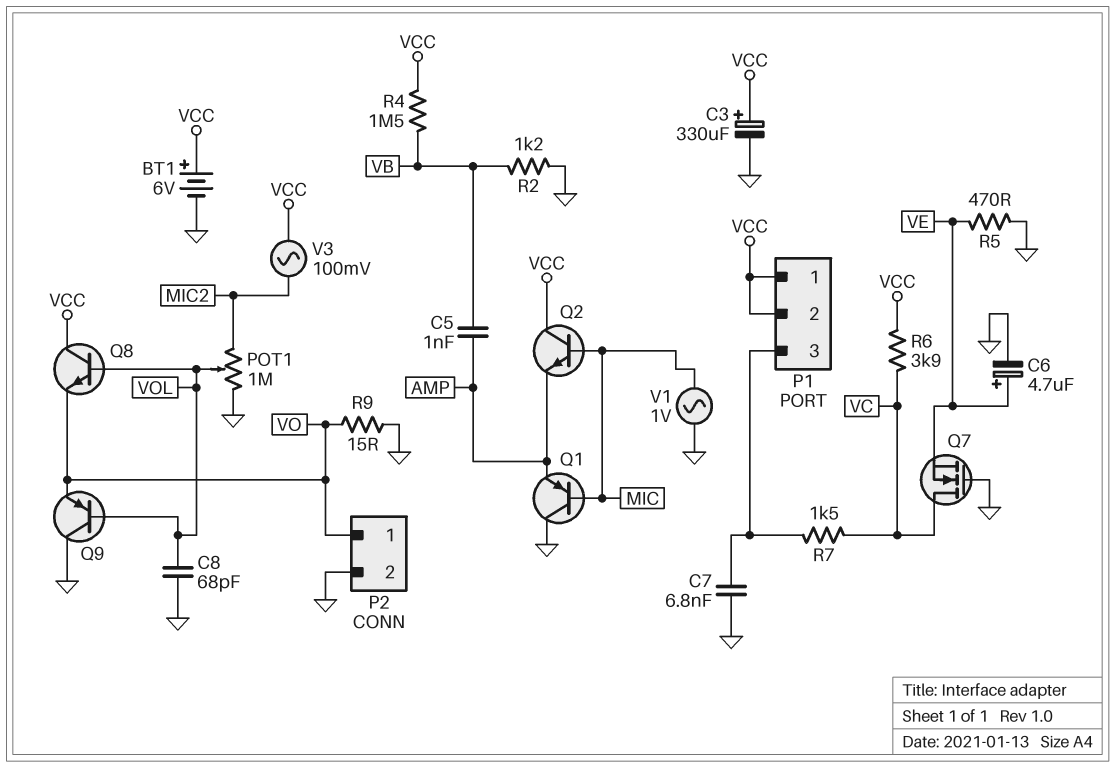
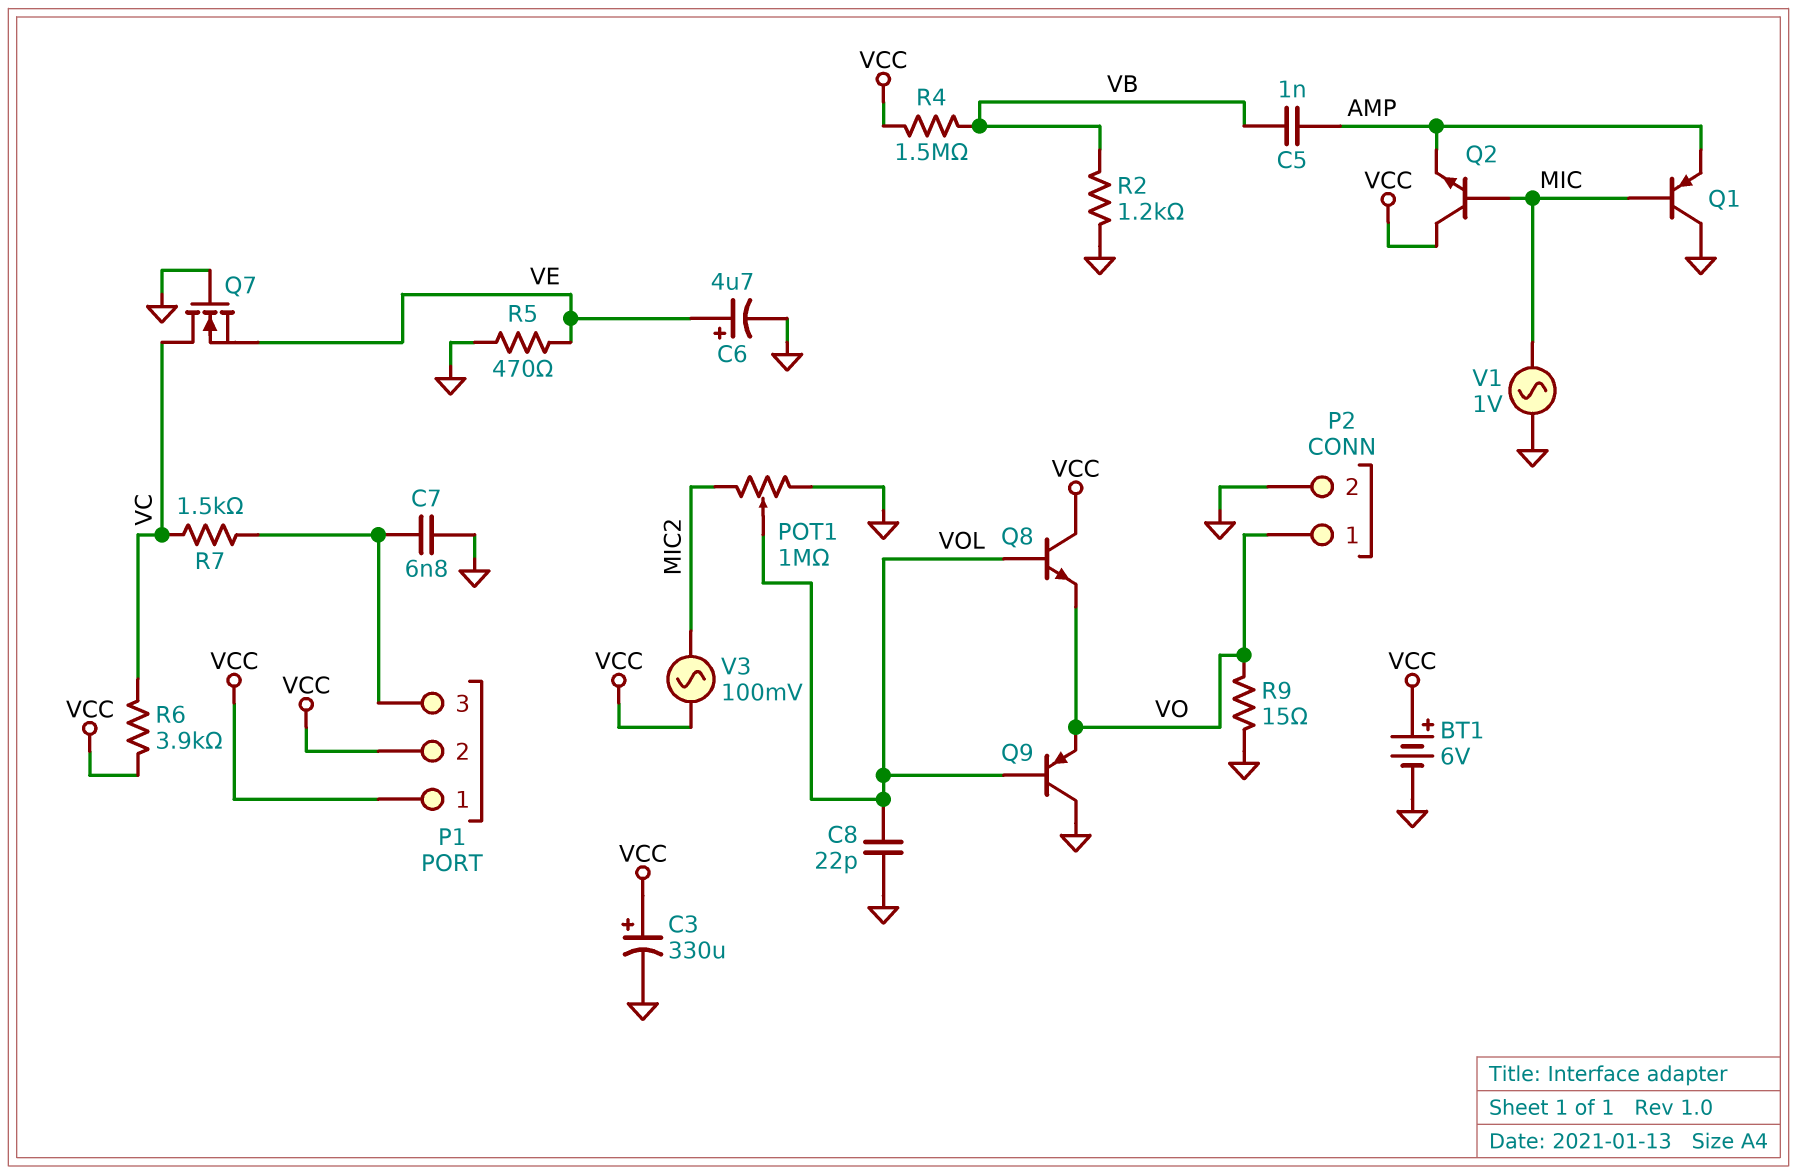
C8: 68pF (GND, VOL) -> 22pF (GND, VOL)

